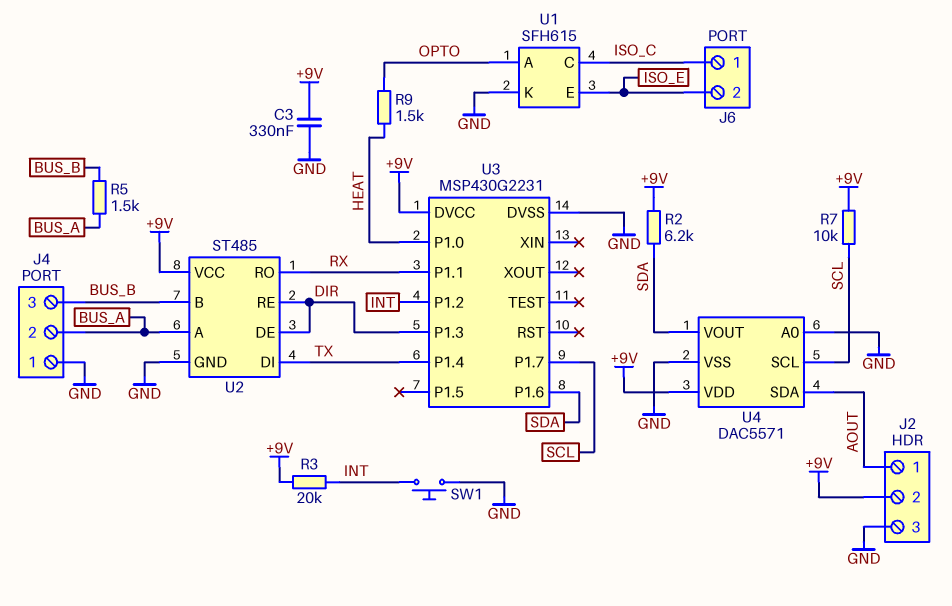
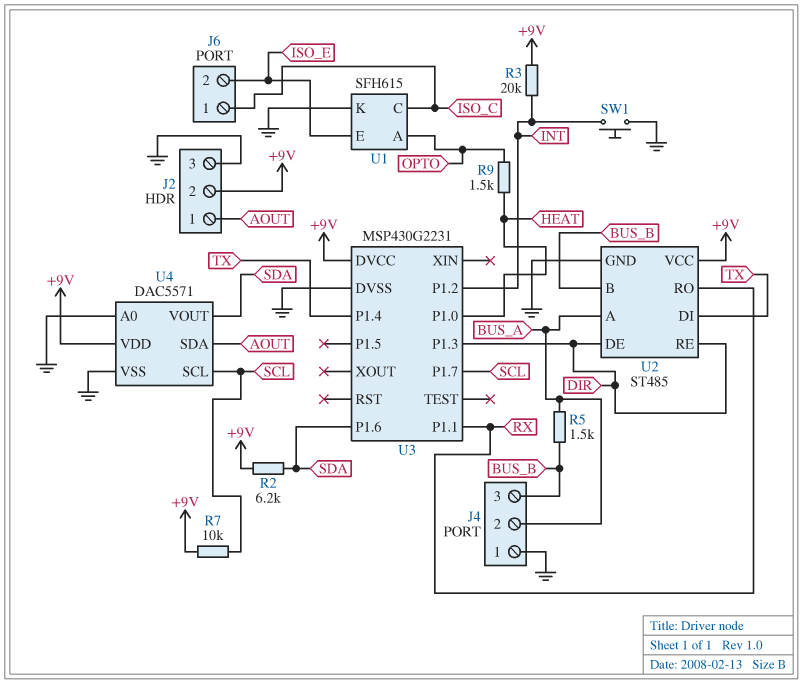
C3: 330nF (+9V, GND) -> none

